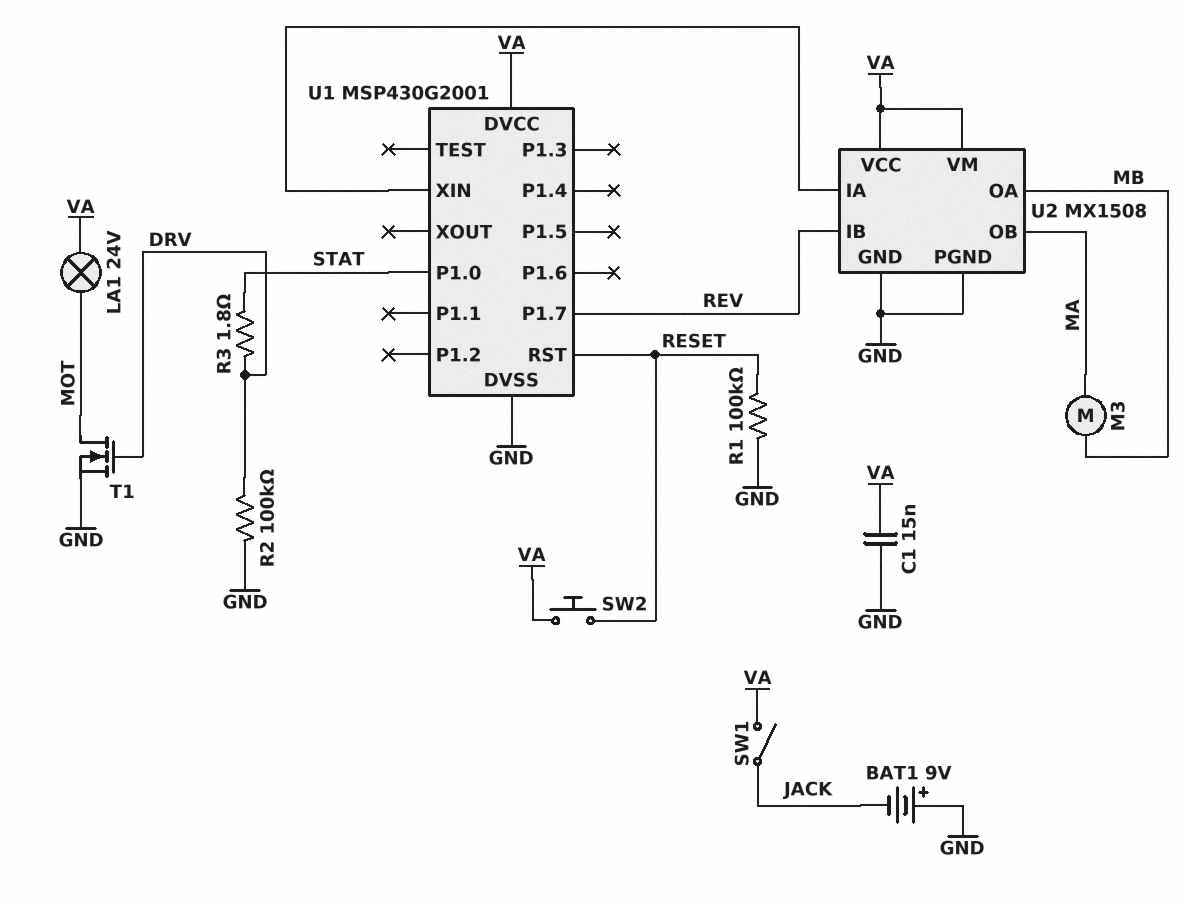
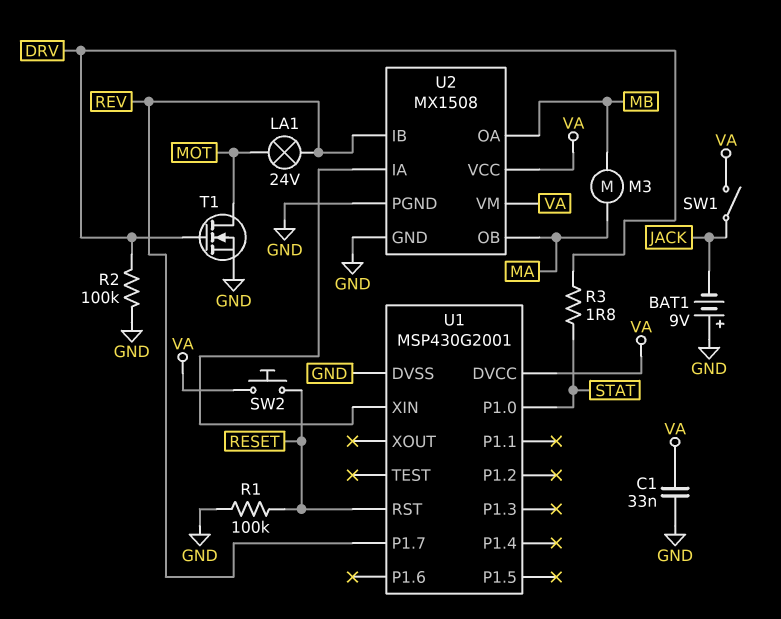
C1: 15nF (GND, VA) -> 33nF (GND, VA)
LA1: lamp 24V (MOT, VA) -> lamp 24V (MOT, REV)

